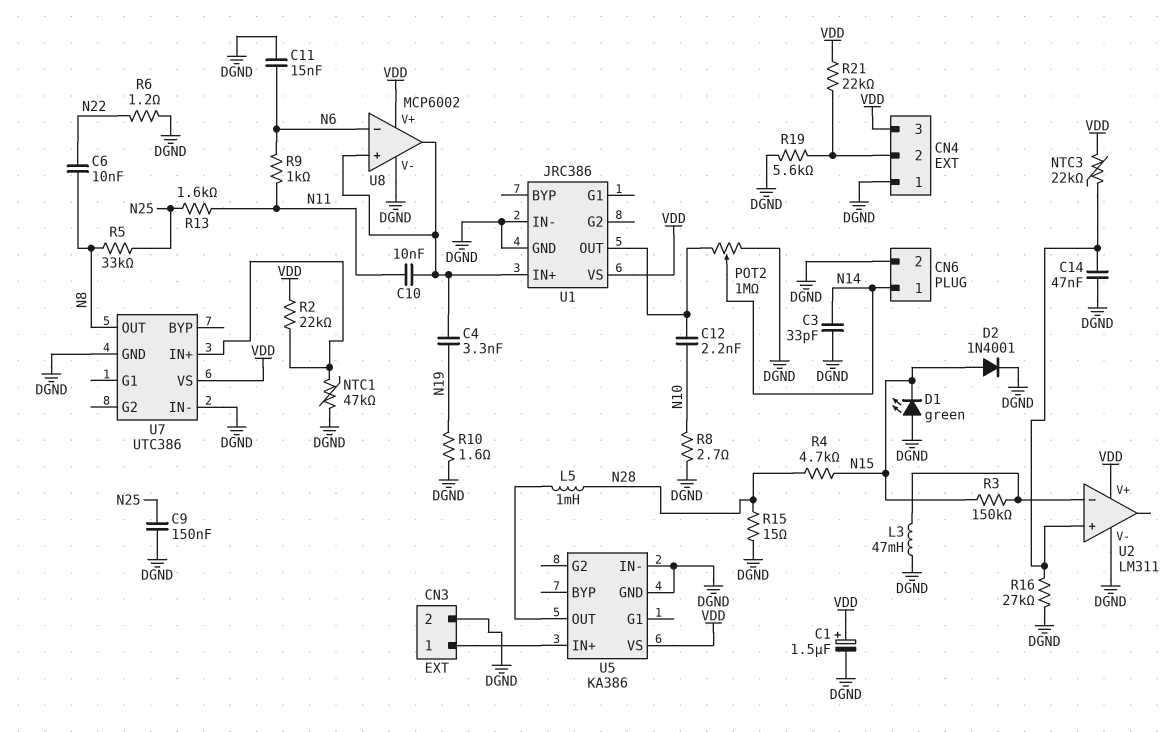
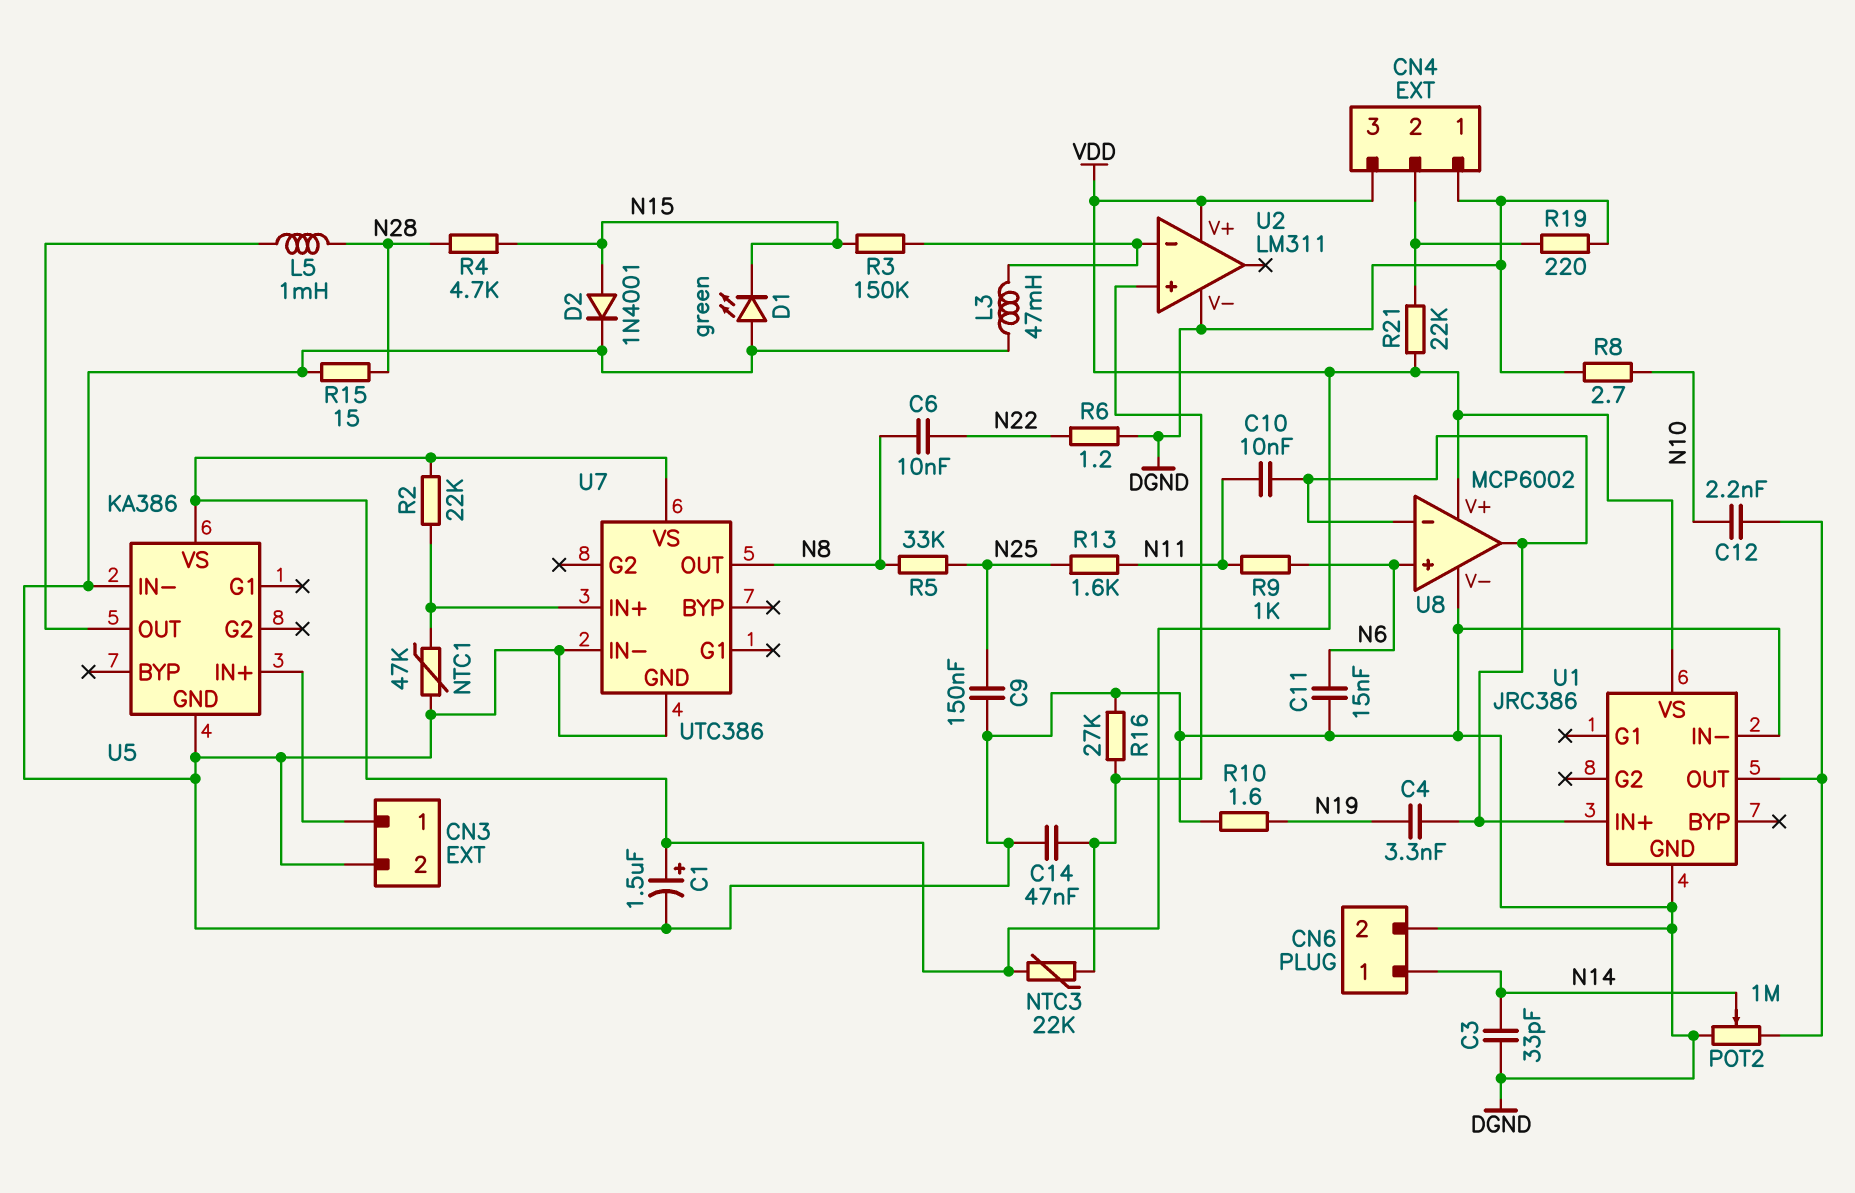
R19: 5.6k (CN4/2, DGND) -> 220 (CN4/2, DGND)
U8 pin in+: U1/IN+ -> N6
U8 pin in-: N6 -> U1/IN+

